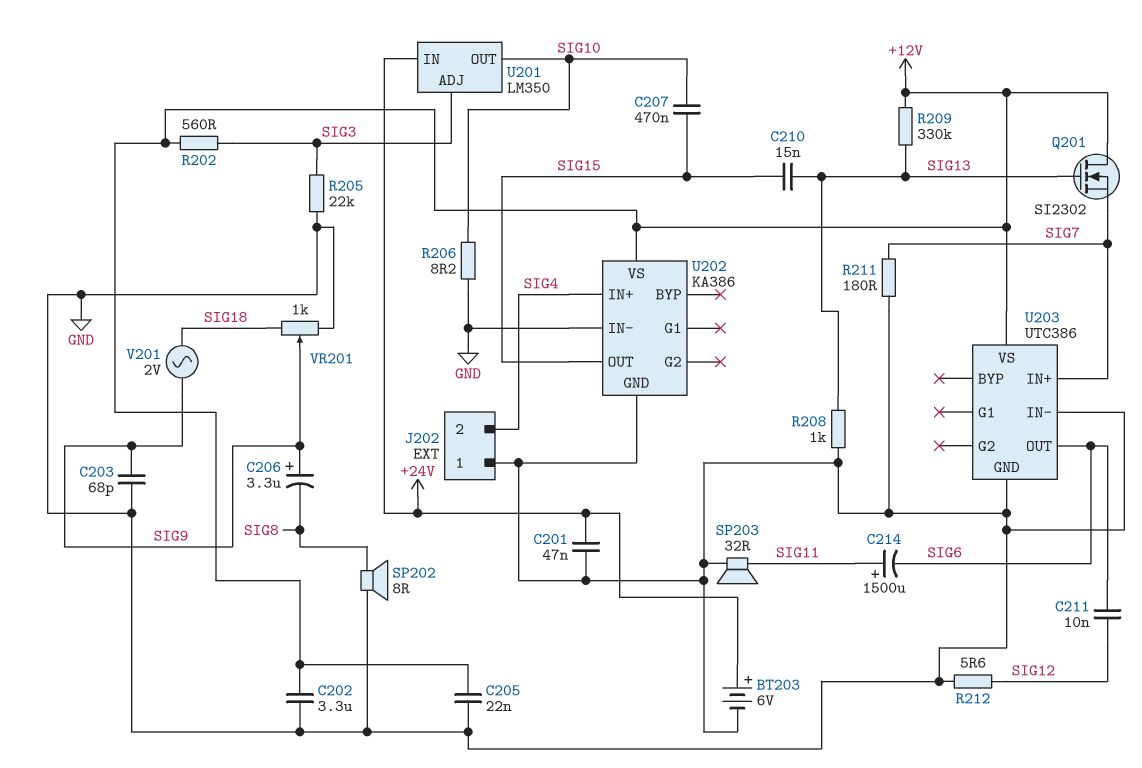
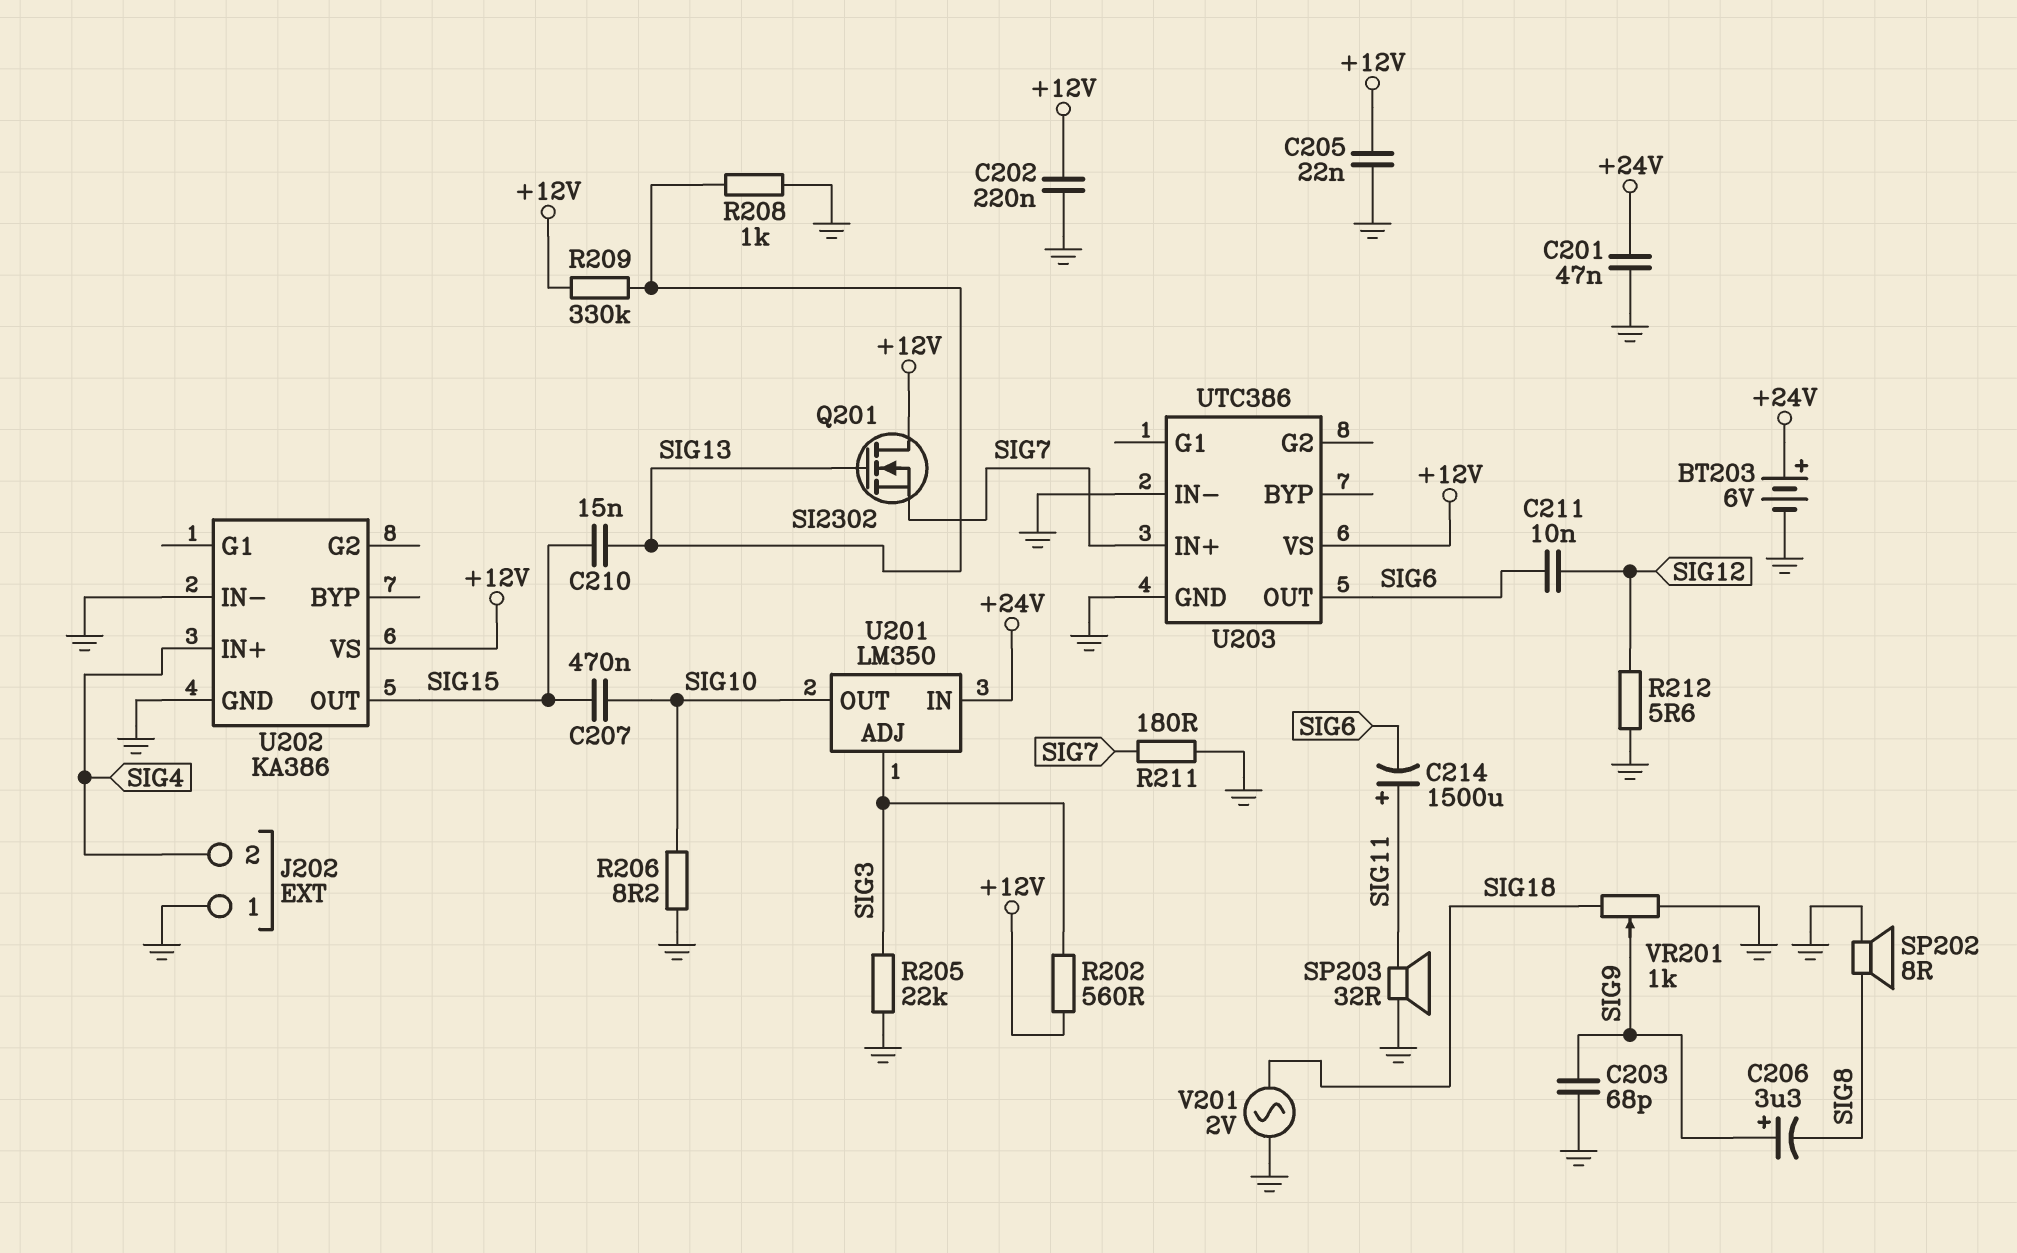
C202: 3.3uF (+12V, GND) -> 220nF (+12V, GND)
V201: AC 2V (SIG9, SIG18) -> AC 2V (GND, SIG18)

